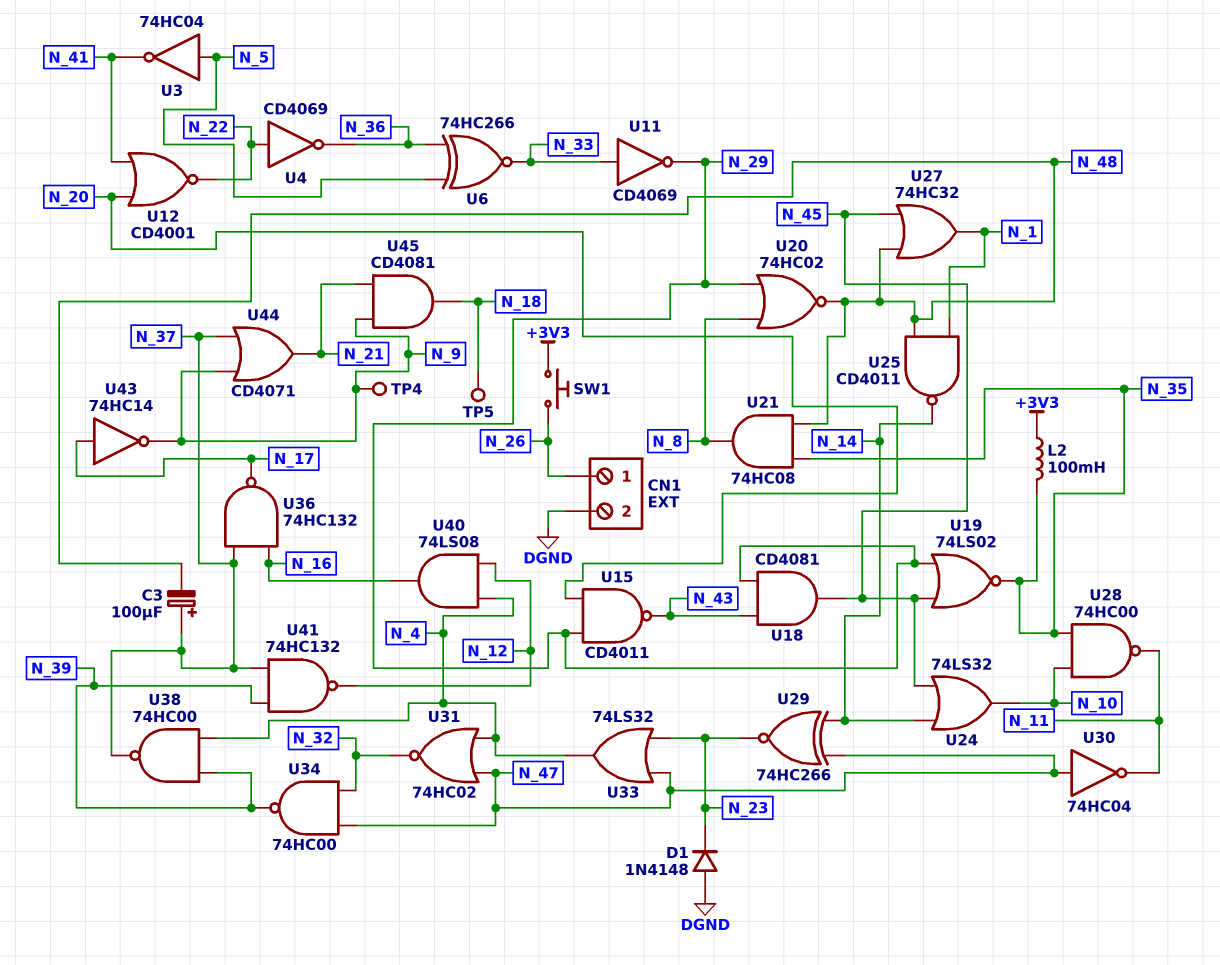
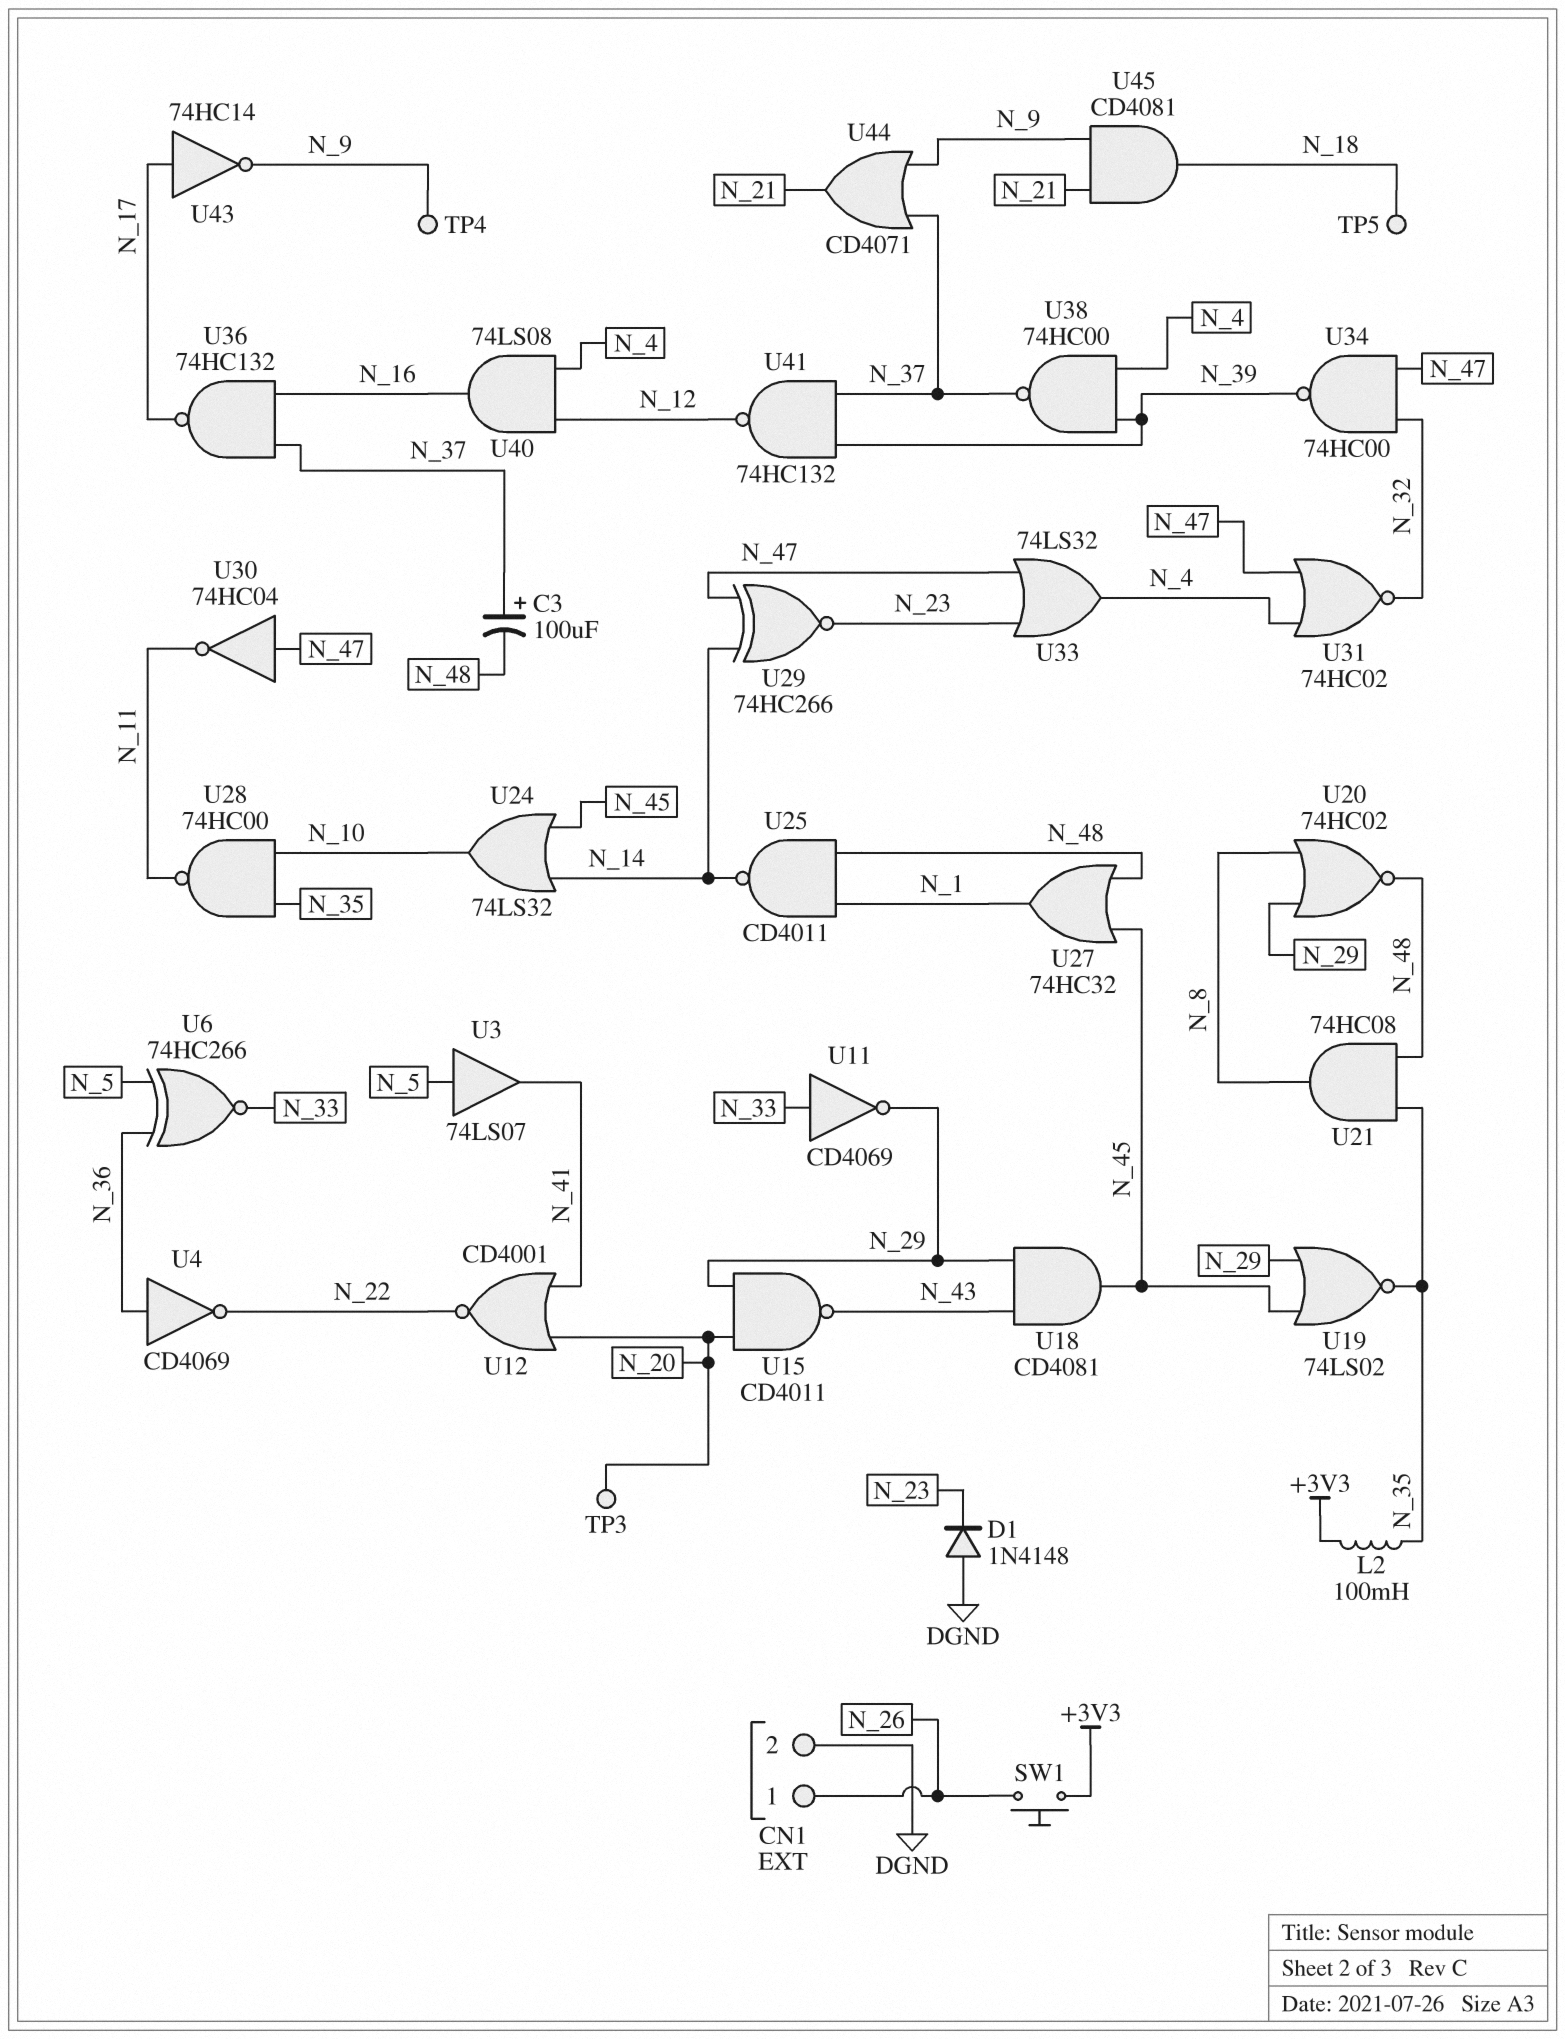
TP3: none -> test point (N_20)
U3: NOT 74HC04 (in N_5, out N_41) -> buffer 74LS07 (in N_5, out N_41)
U4: NOT CD4069 (in N_22, out N_36) -> NOT CD4069 (in N_36, out N_22)

